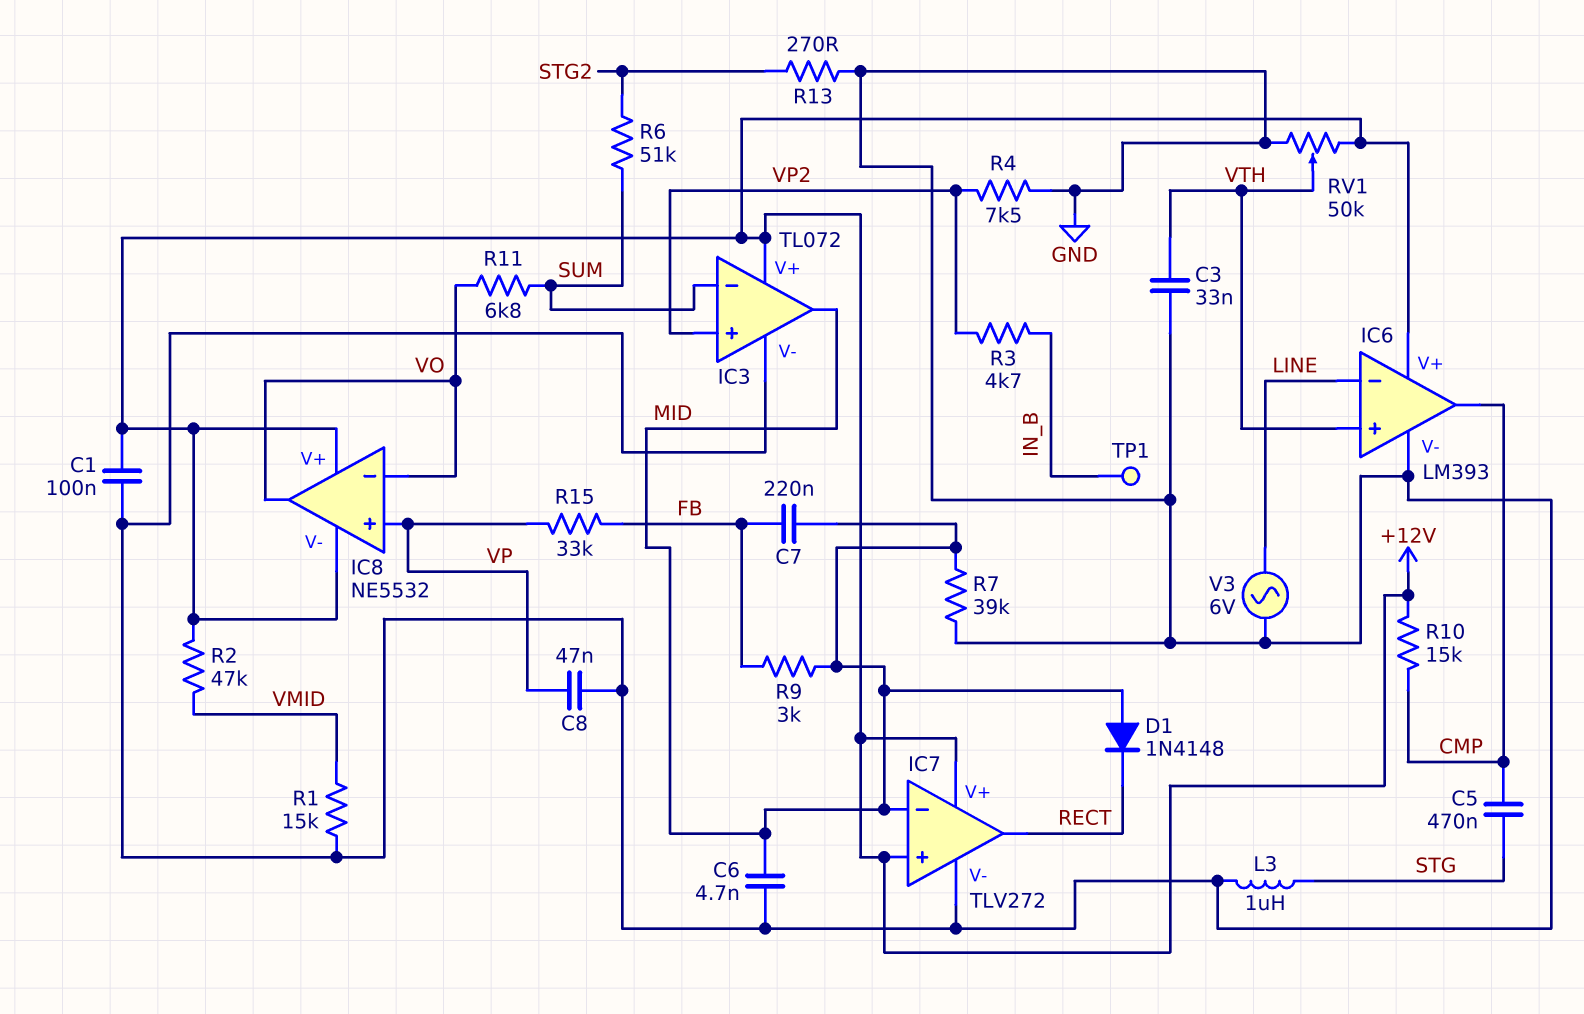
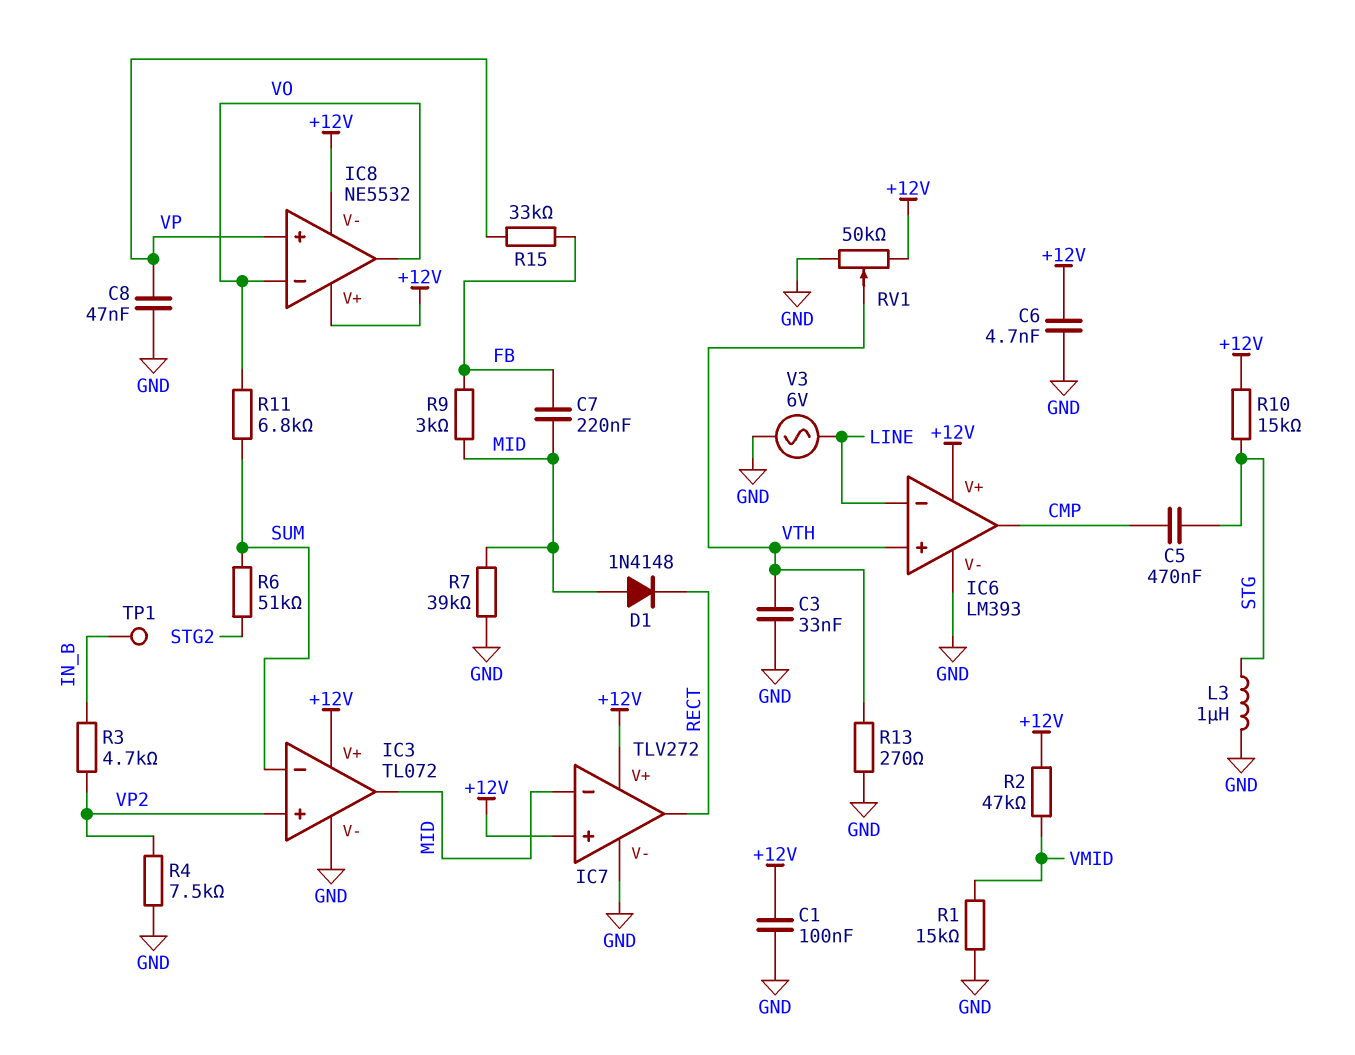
C6: 4.7nF (GND, MID) -> 4.7nF (+12V, GND)
R10: 15k (+12V, CMP) -> 15k (+12V, STG)
R13: 270 (GND, STG2) -> 270 (GND, VTH)

